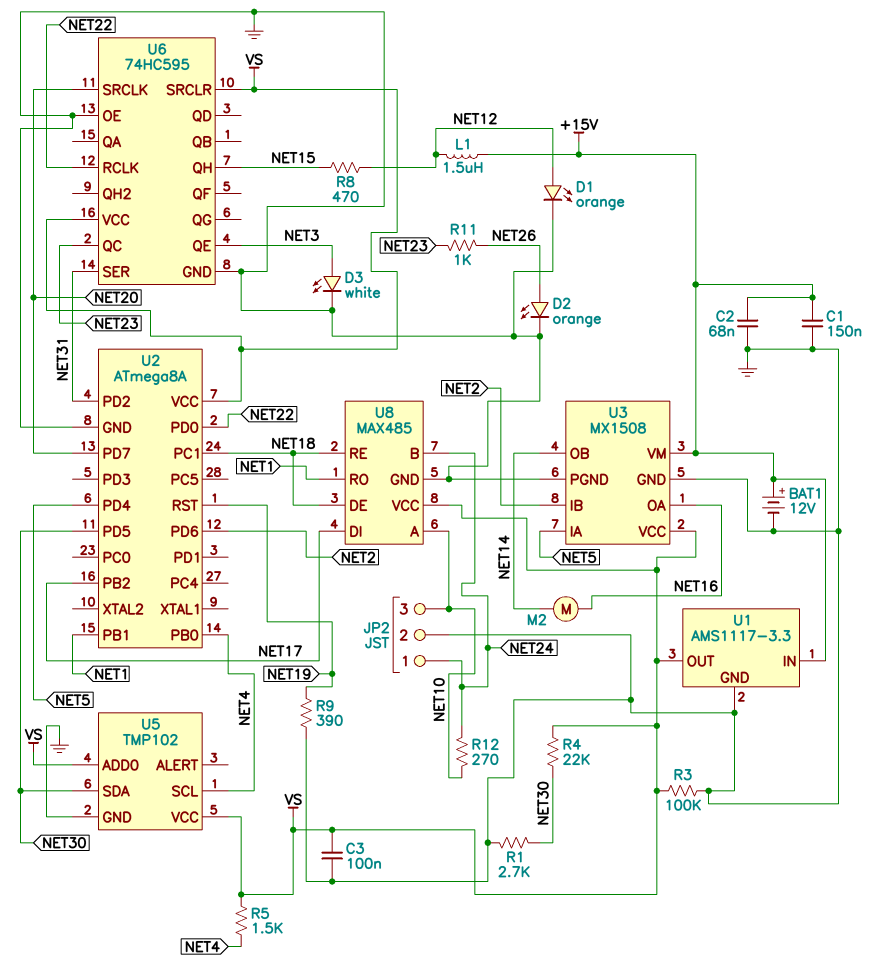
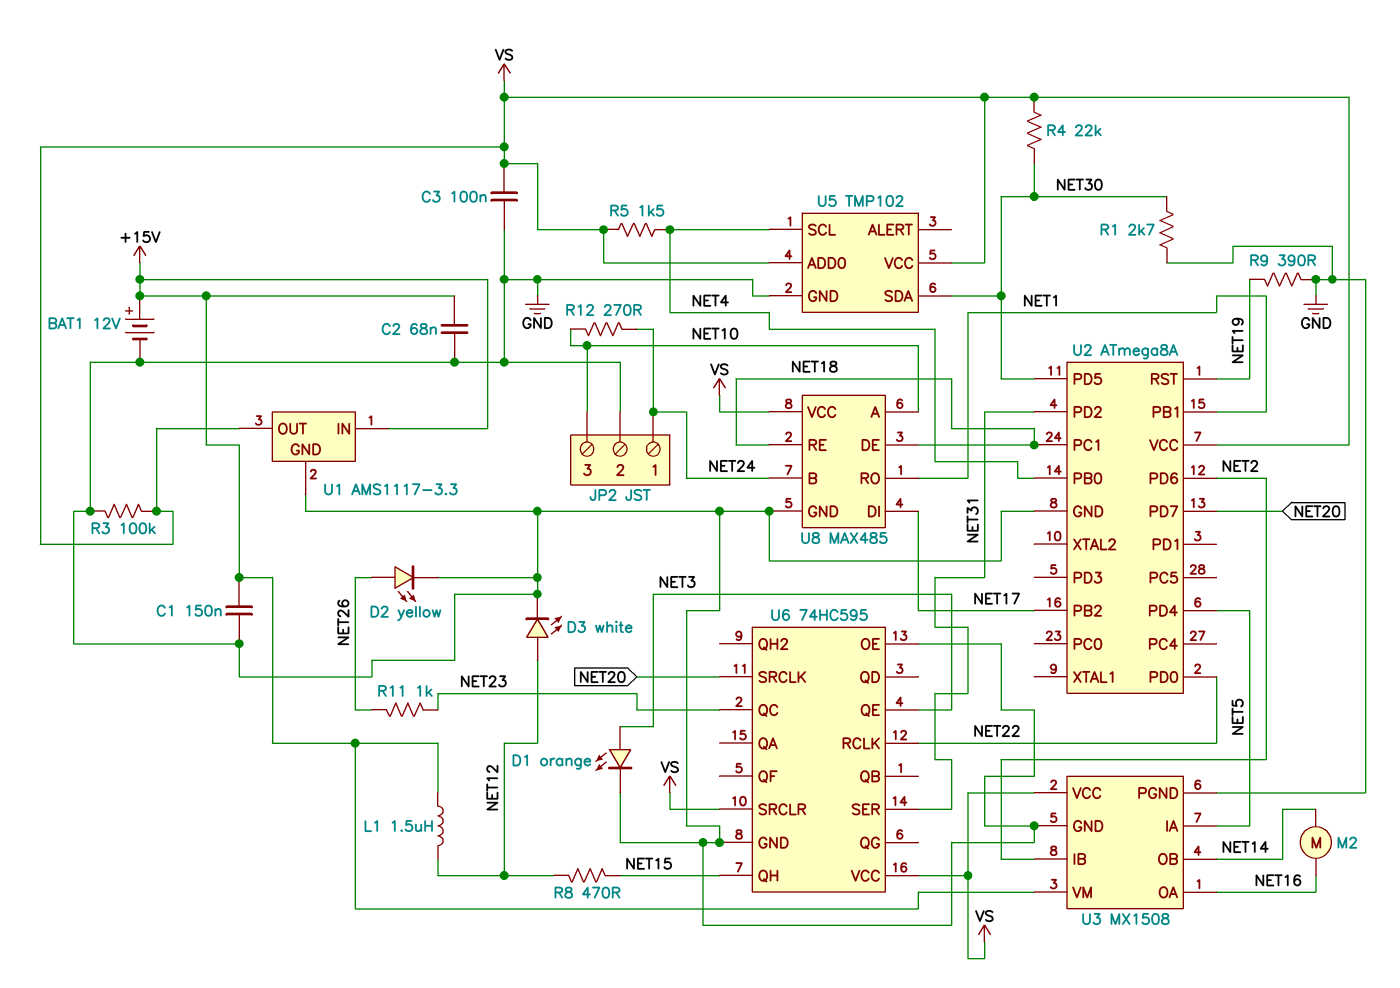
D1: LED orange (A NET12, K GND) -> LED orange (A NET3, K GND)
D2: LED orange (A NET26, K GND) -> LED yellow (A NET26, K GND)
D3: LED white (A NET3, K GND) -> LED white (A NET12, K GND)

